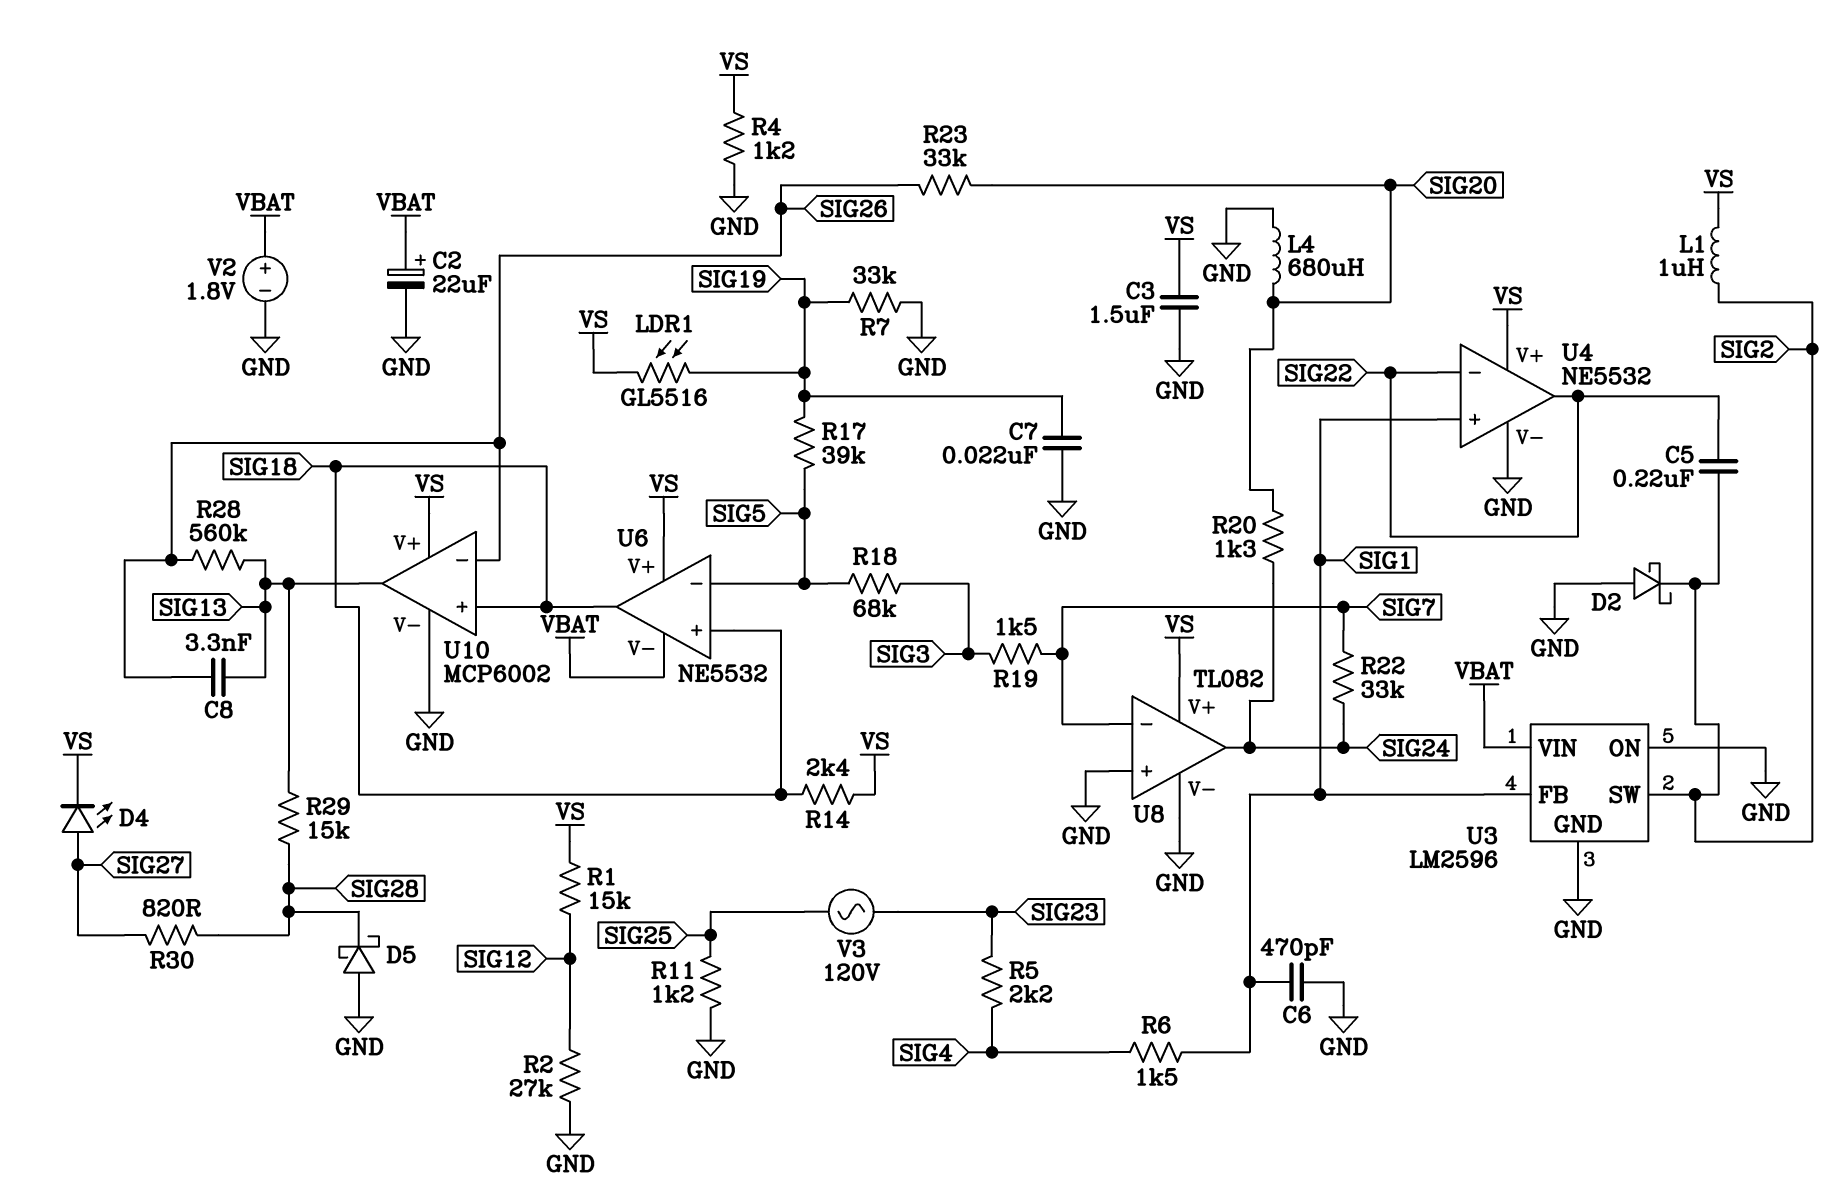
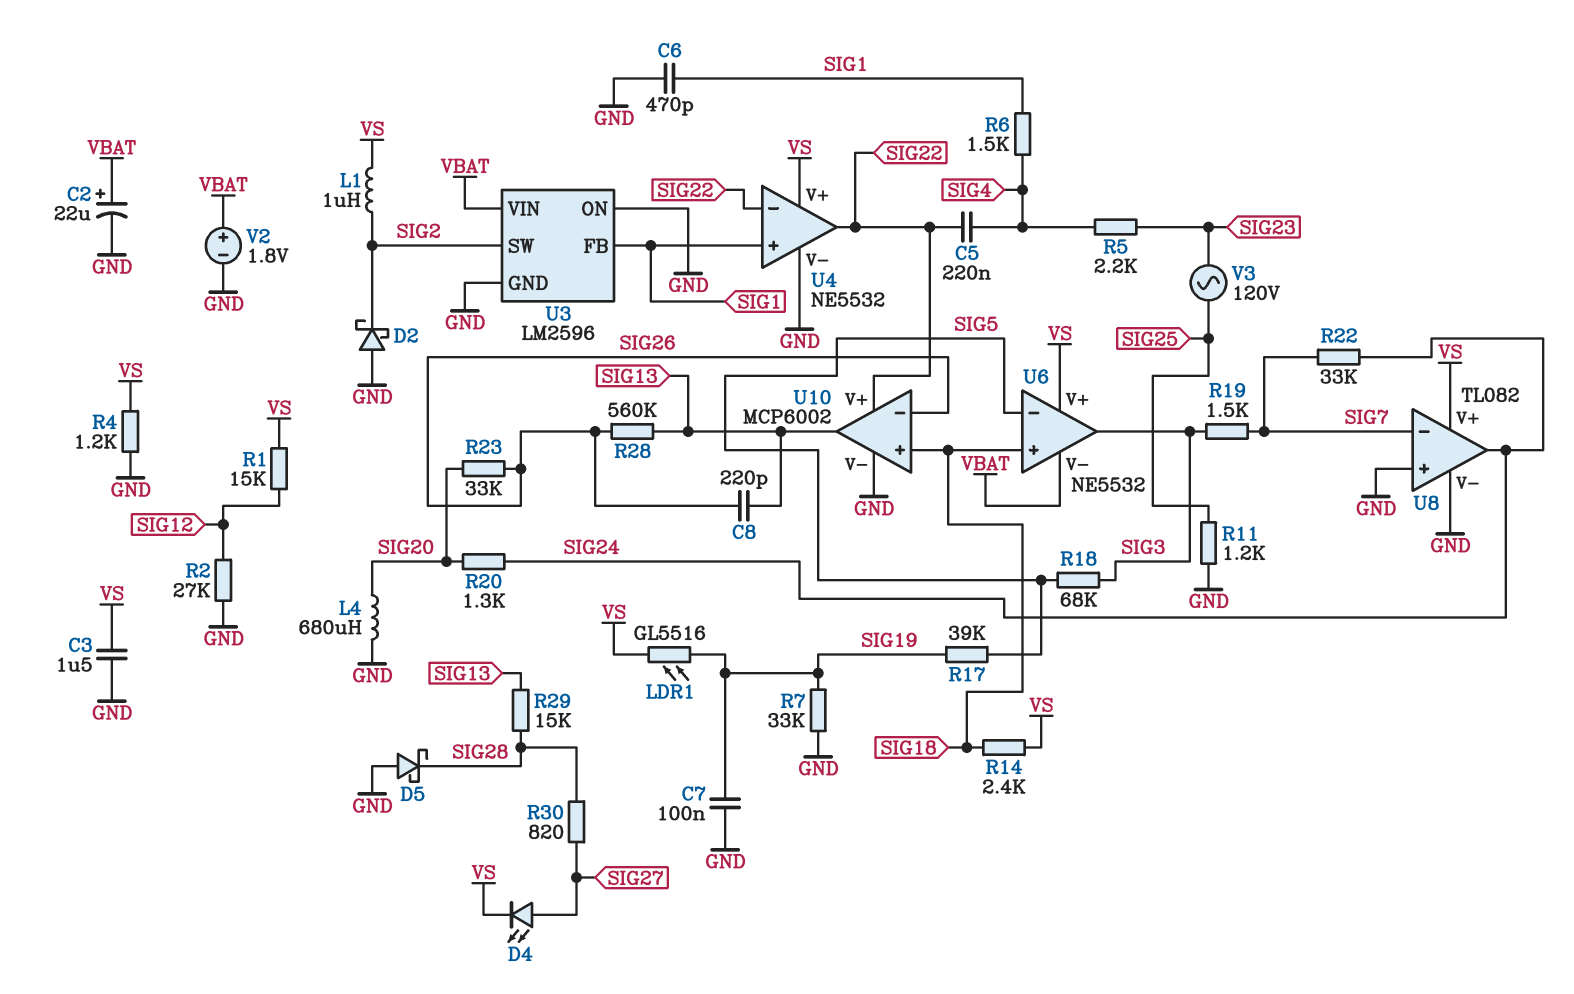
C5: 220nF (SIG2, SIG22) -> 220nF (SIG4, SIG22)
C7: 22nF (GND, SIG19) -> 100nF (GND, SIG19)
C8: 3.3nF (SIG13, SIG26) -> 220pF (SIG13, SIG26)
U6 pin out: SIG18 -> SIG3
U10 pin V+: VS -> SIG22

